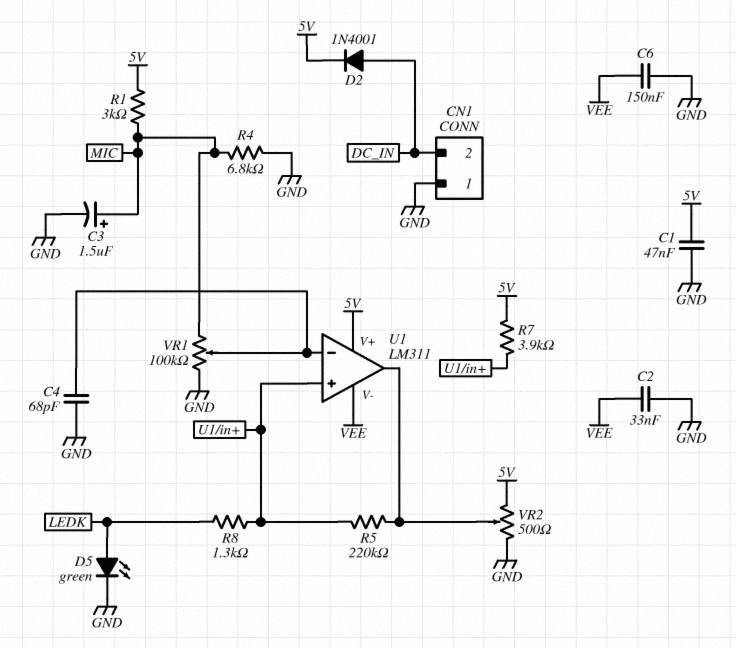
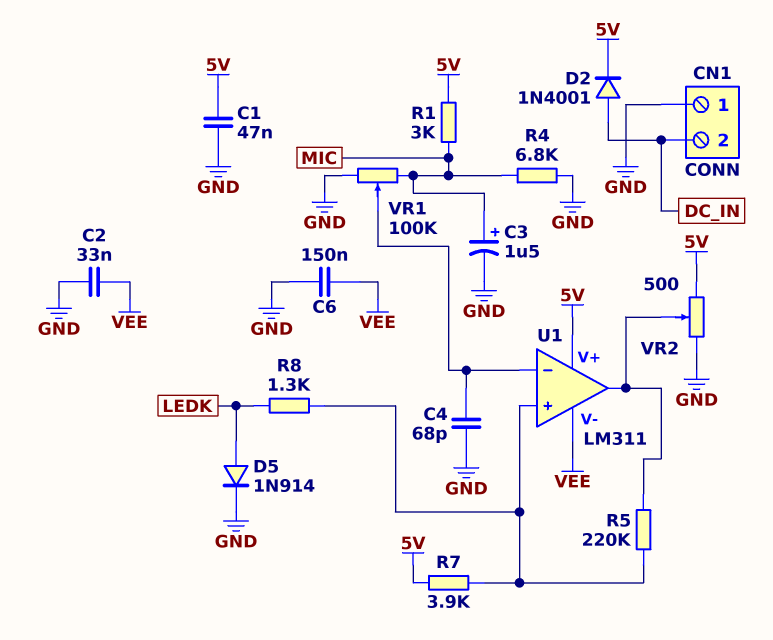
D5: LED green (A LEDK, K GND) -> diode 1N914 (A LEDK, K GND)

